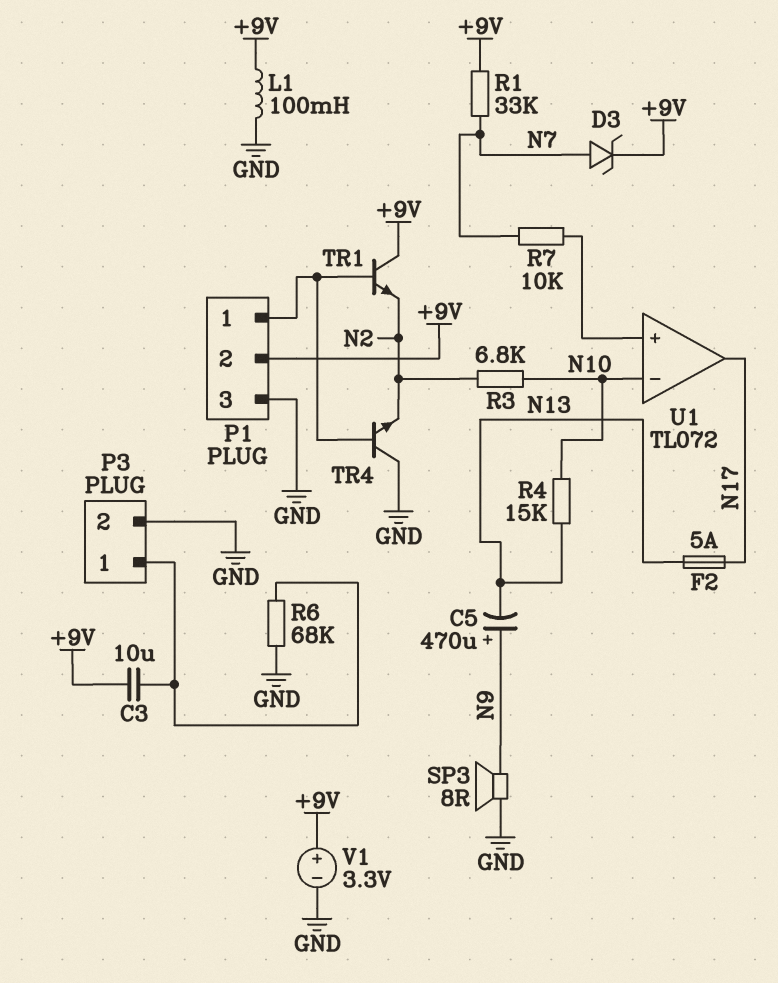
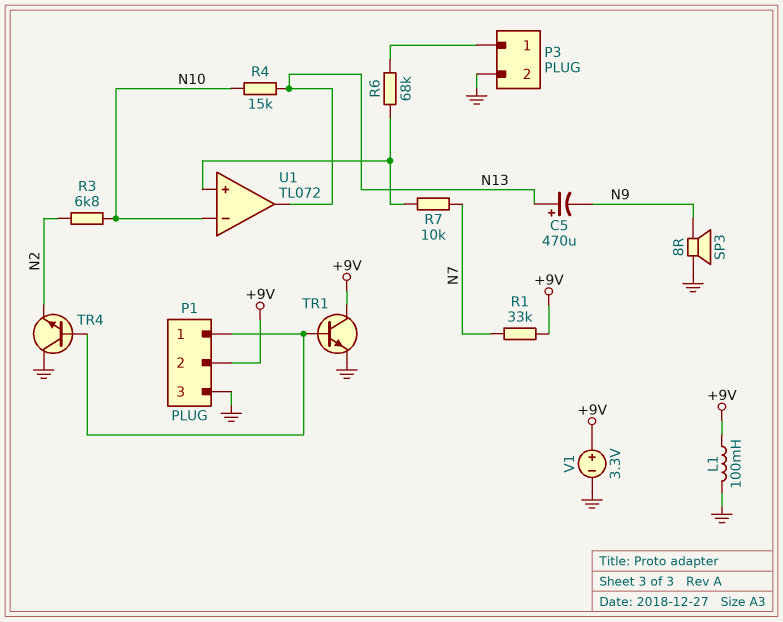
C3: 10uF (+9V, P3/1) -> none
C5: 470uF (plus N9, minus N13) -> 470uF (plus N13, minus N9)
D3: zener (A N7, K +9V) -> none
F2: 5A (N13, N17) -> none
R6: 68k (GND, P3/1) -> 68k (P3/1, U1/in+)
TR1: NPN (B P1/1, C +9V, E N2) -> NPN (B P1/1, C +9V, E GND)
U1 pin out: N17 -> N13

